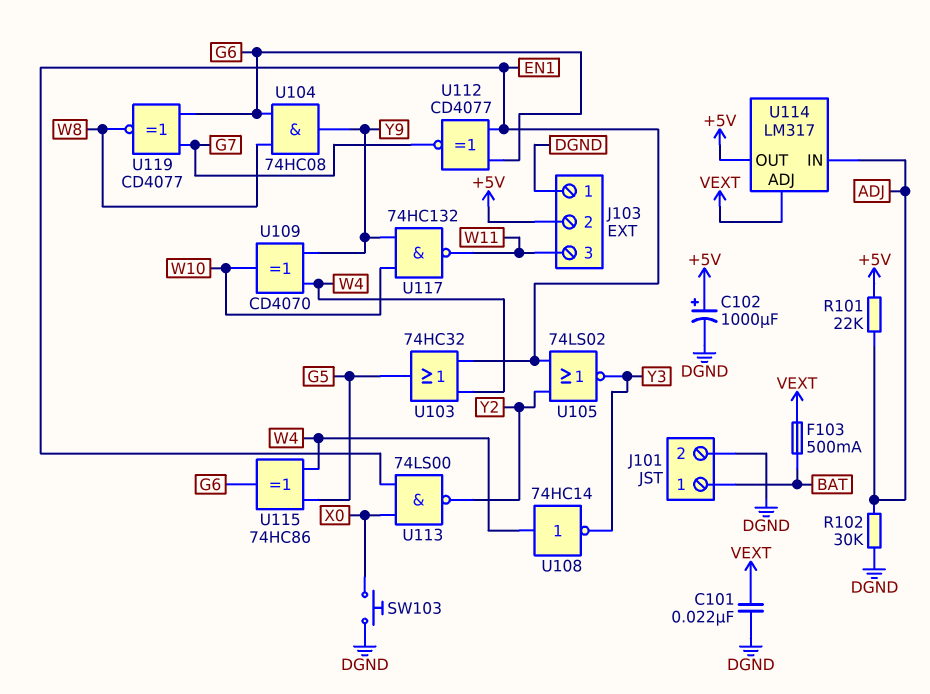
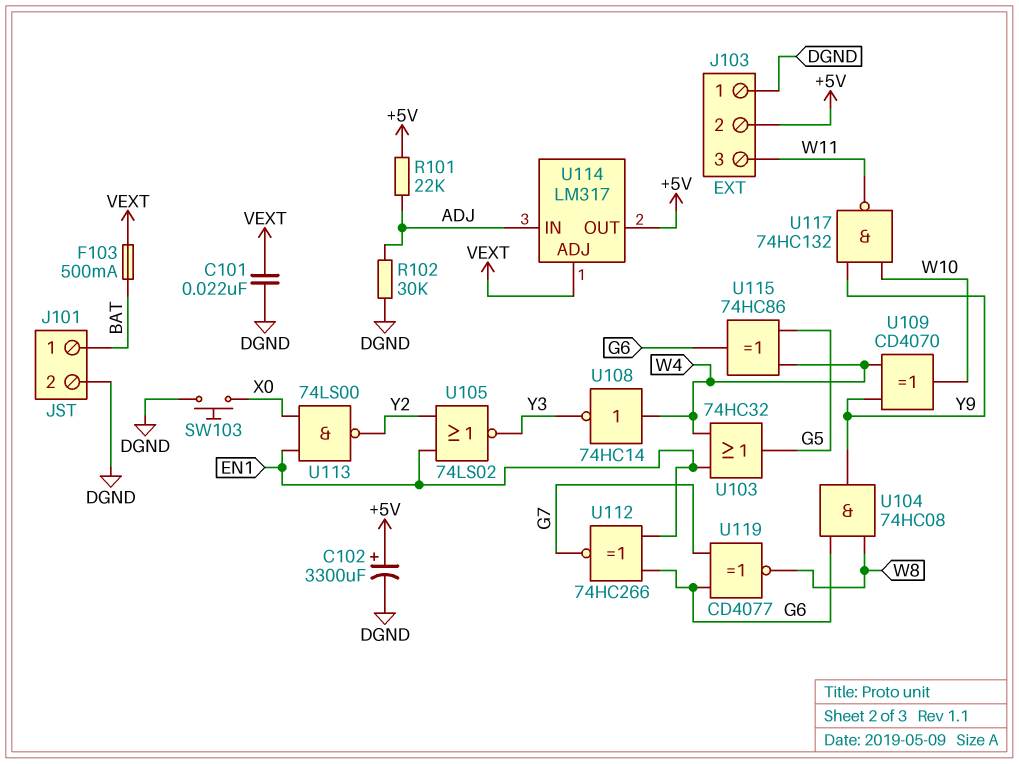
C102: 1000uF (plus +5V, minus DGND) -> 3300uF (plus +5V, minus DGND)
U112: XNOR CD4077 (in EN1, in G6, out G7) -> XNOR 74HC266 (in EN1, in G6, out G7)

